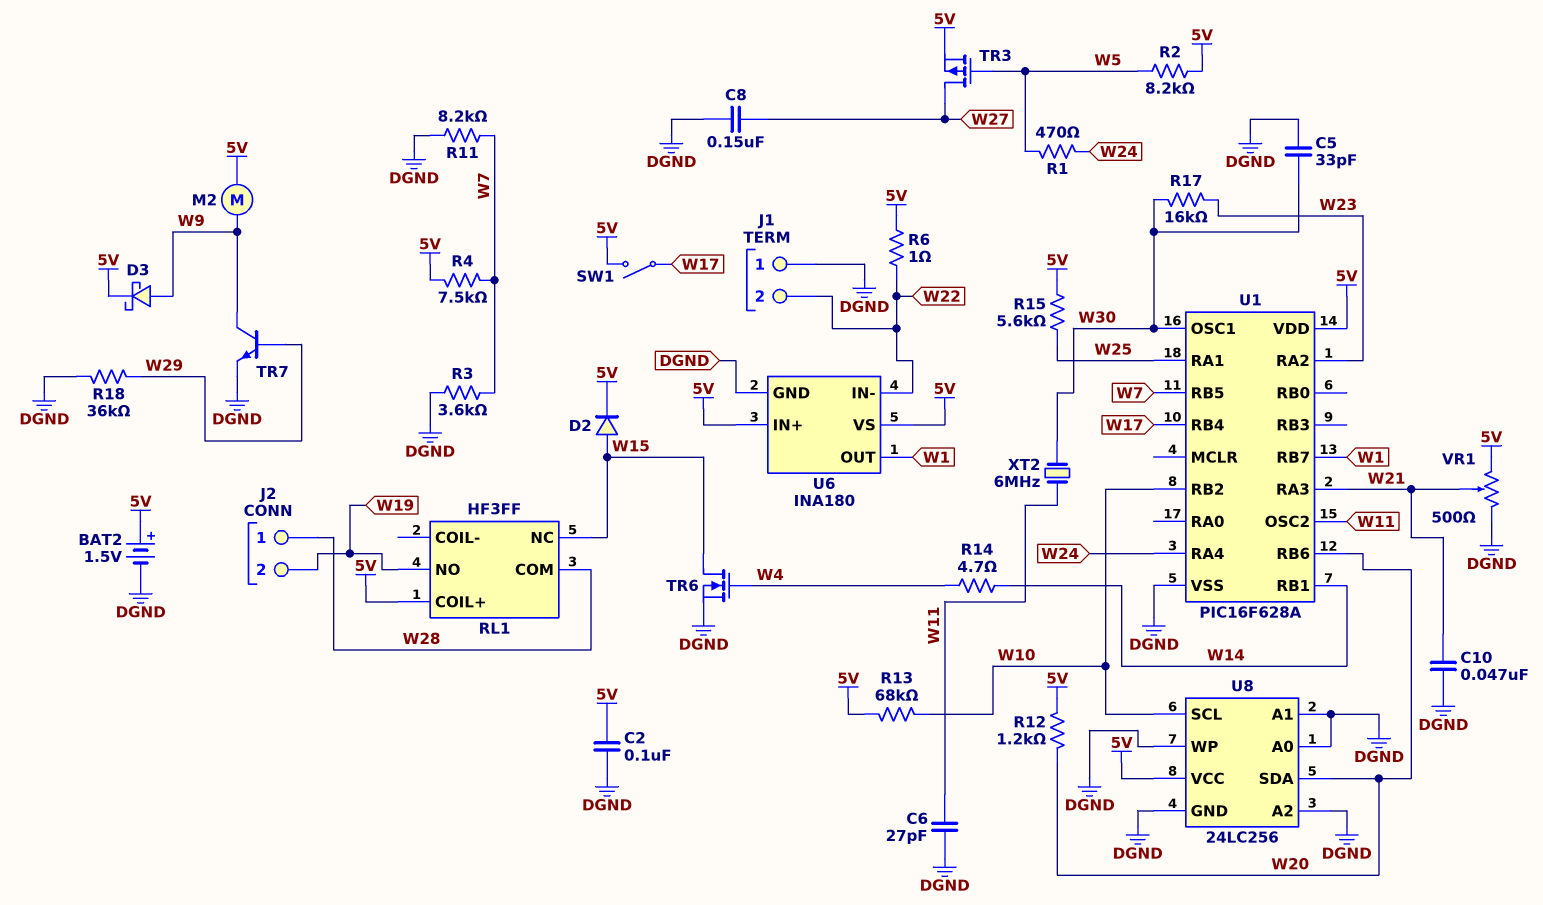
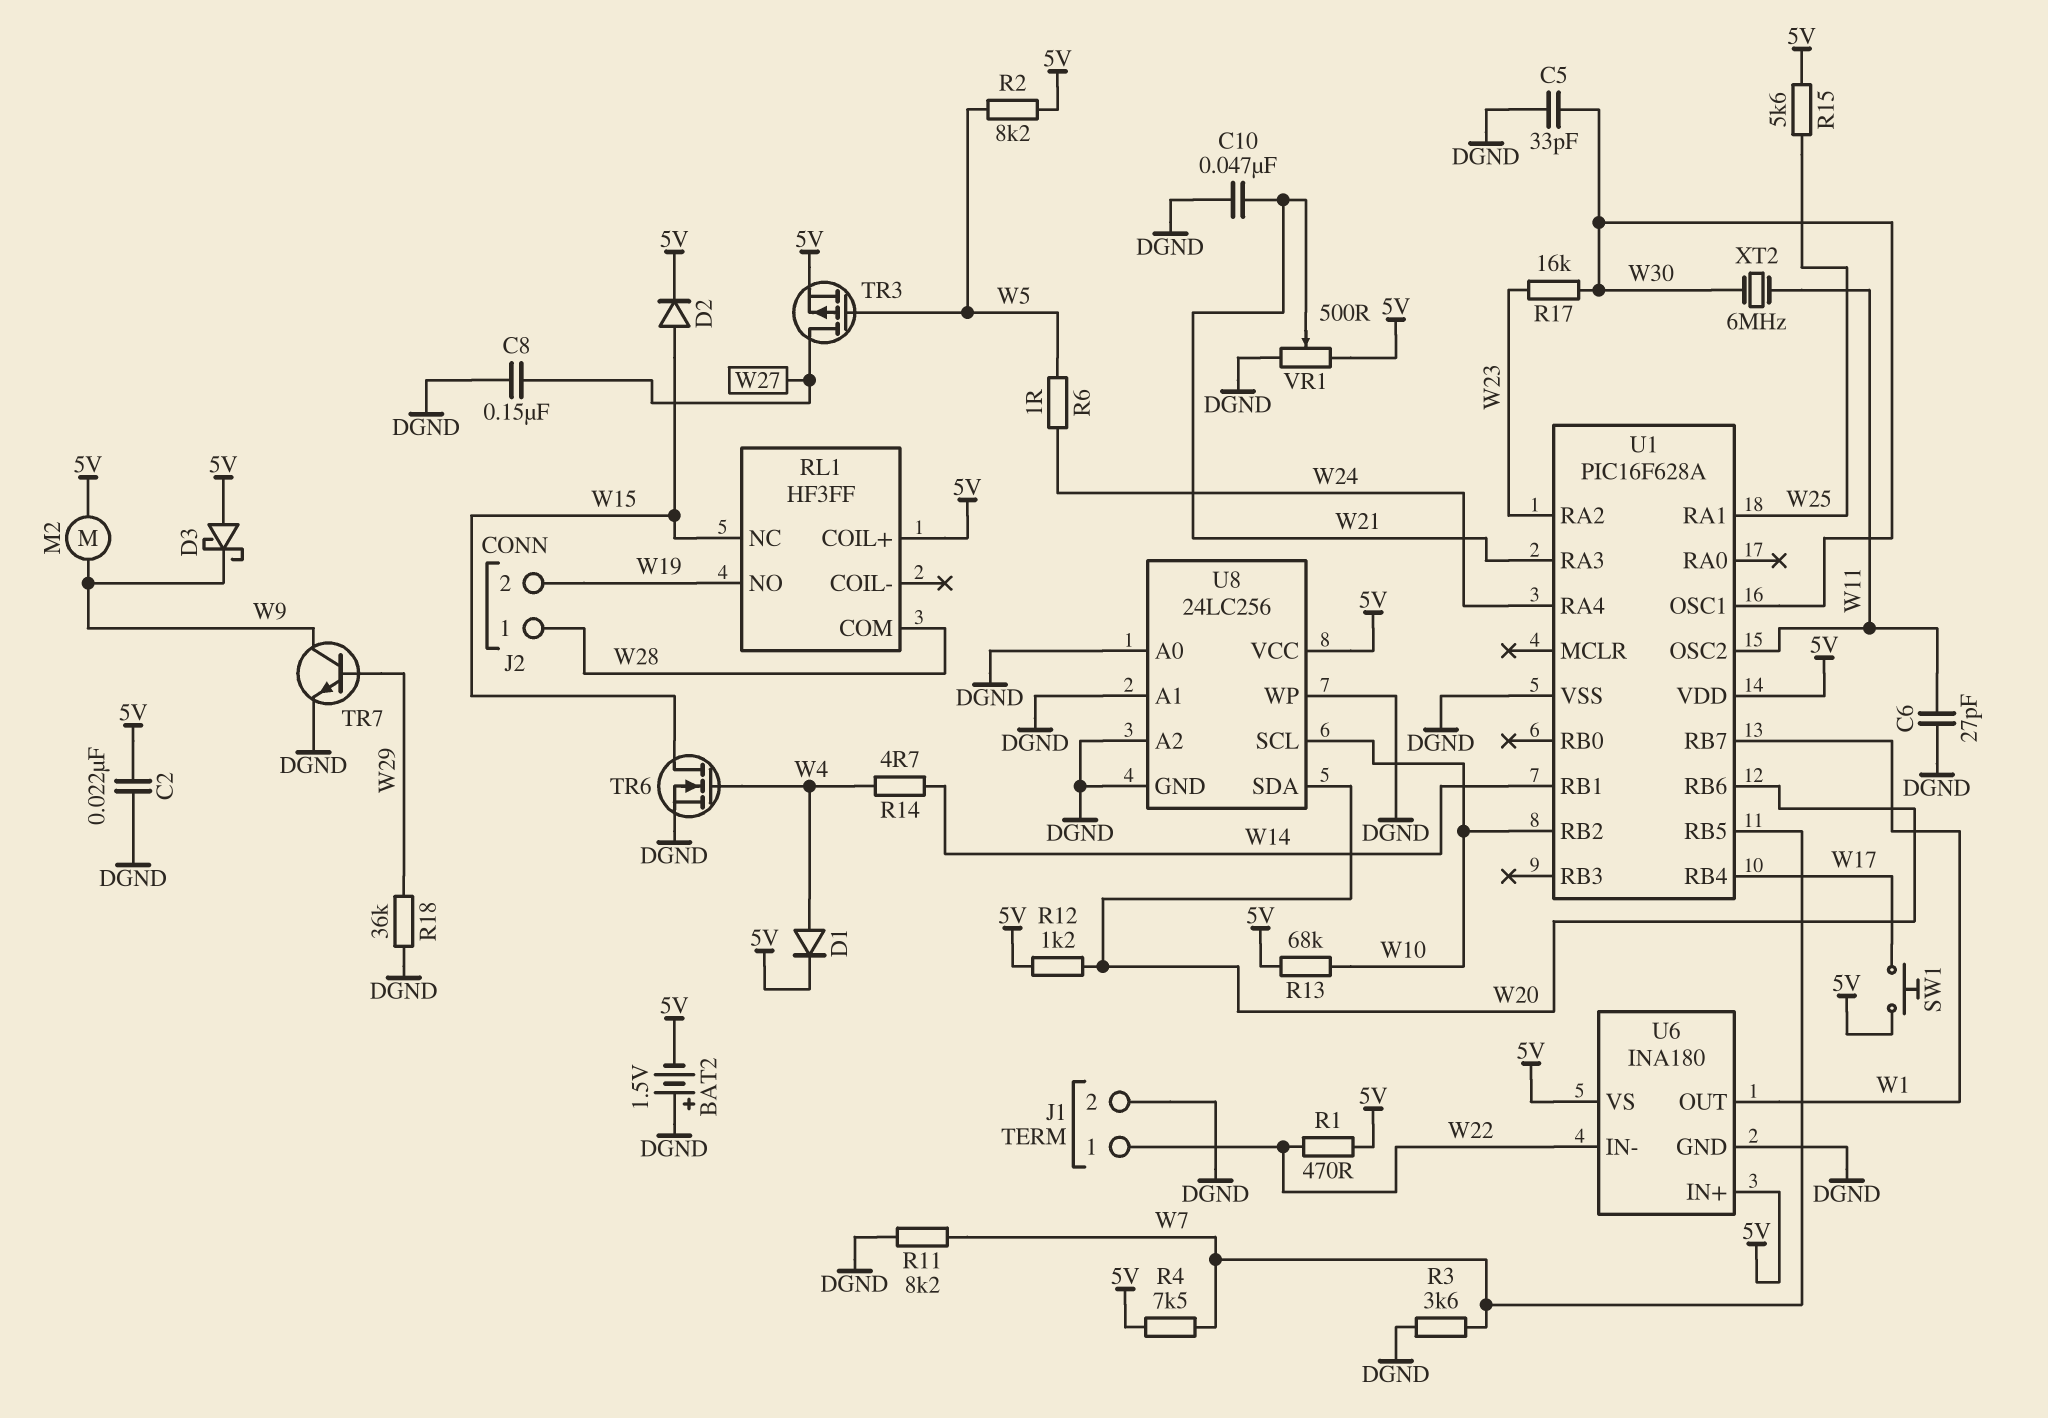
BAT2: 1.5V (plus 5V, minus DGND) -> 1.5V (plus DGND, minus 5V)
C2: 100nF (5V, DGND) -> 22nF (5V, DGND)
D1: none -> diode (A W4, K 5V)
D3: schottky (A W9, K 5V) -> schottky (A 5V, K W9)
J1 pin 1: DGND -> W22
J1 pin 2: W22 -> DGND
R1: 470 (W5, W24) -> 470 (5V, W22)
R6: 1 (5V, W22) -> 1 (W5, W24)
SW1: switch (5V, W17) -> button (5V, W17)

